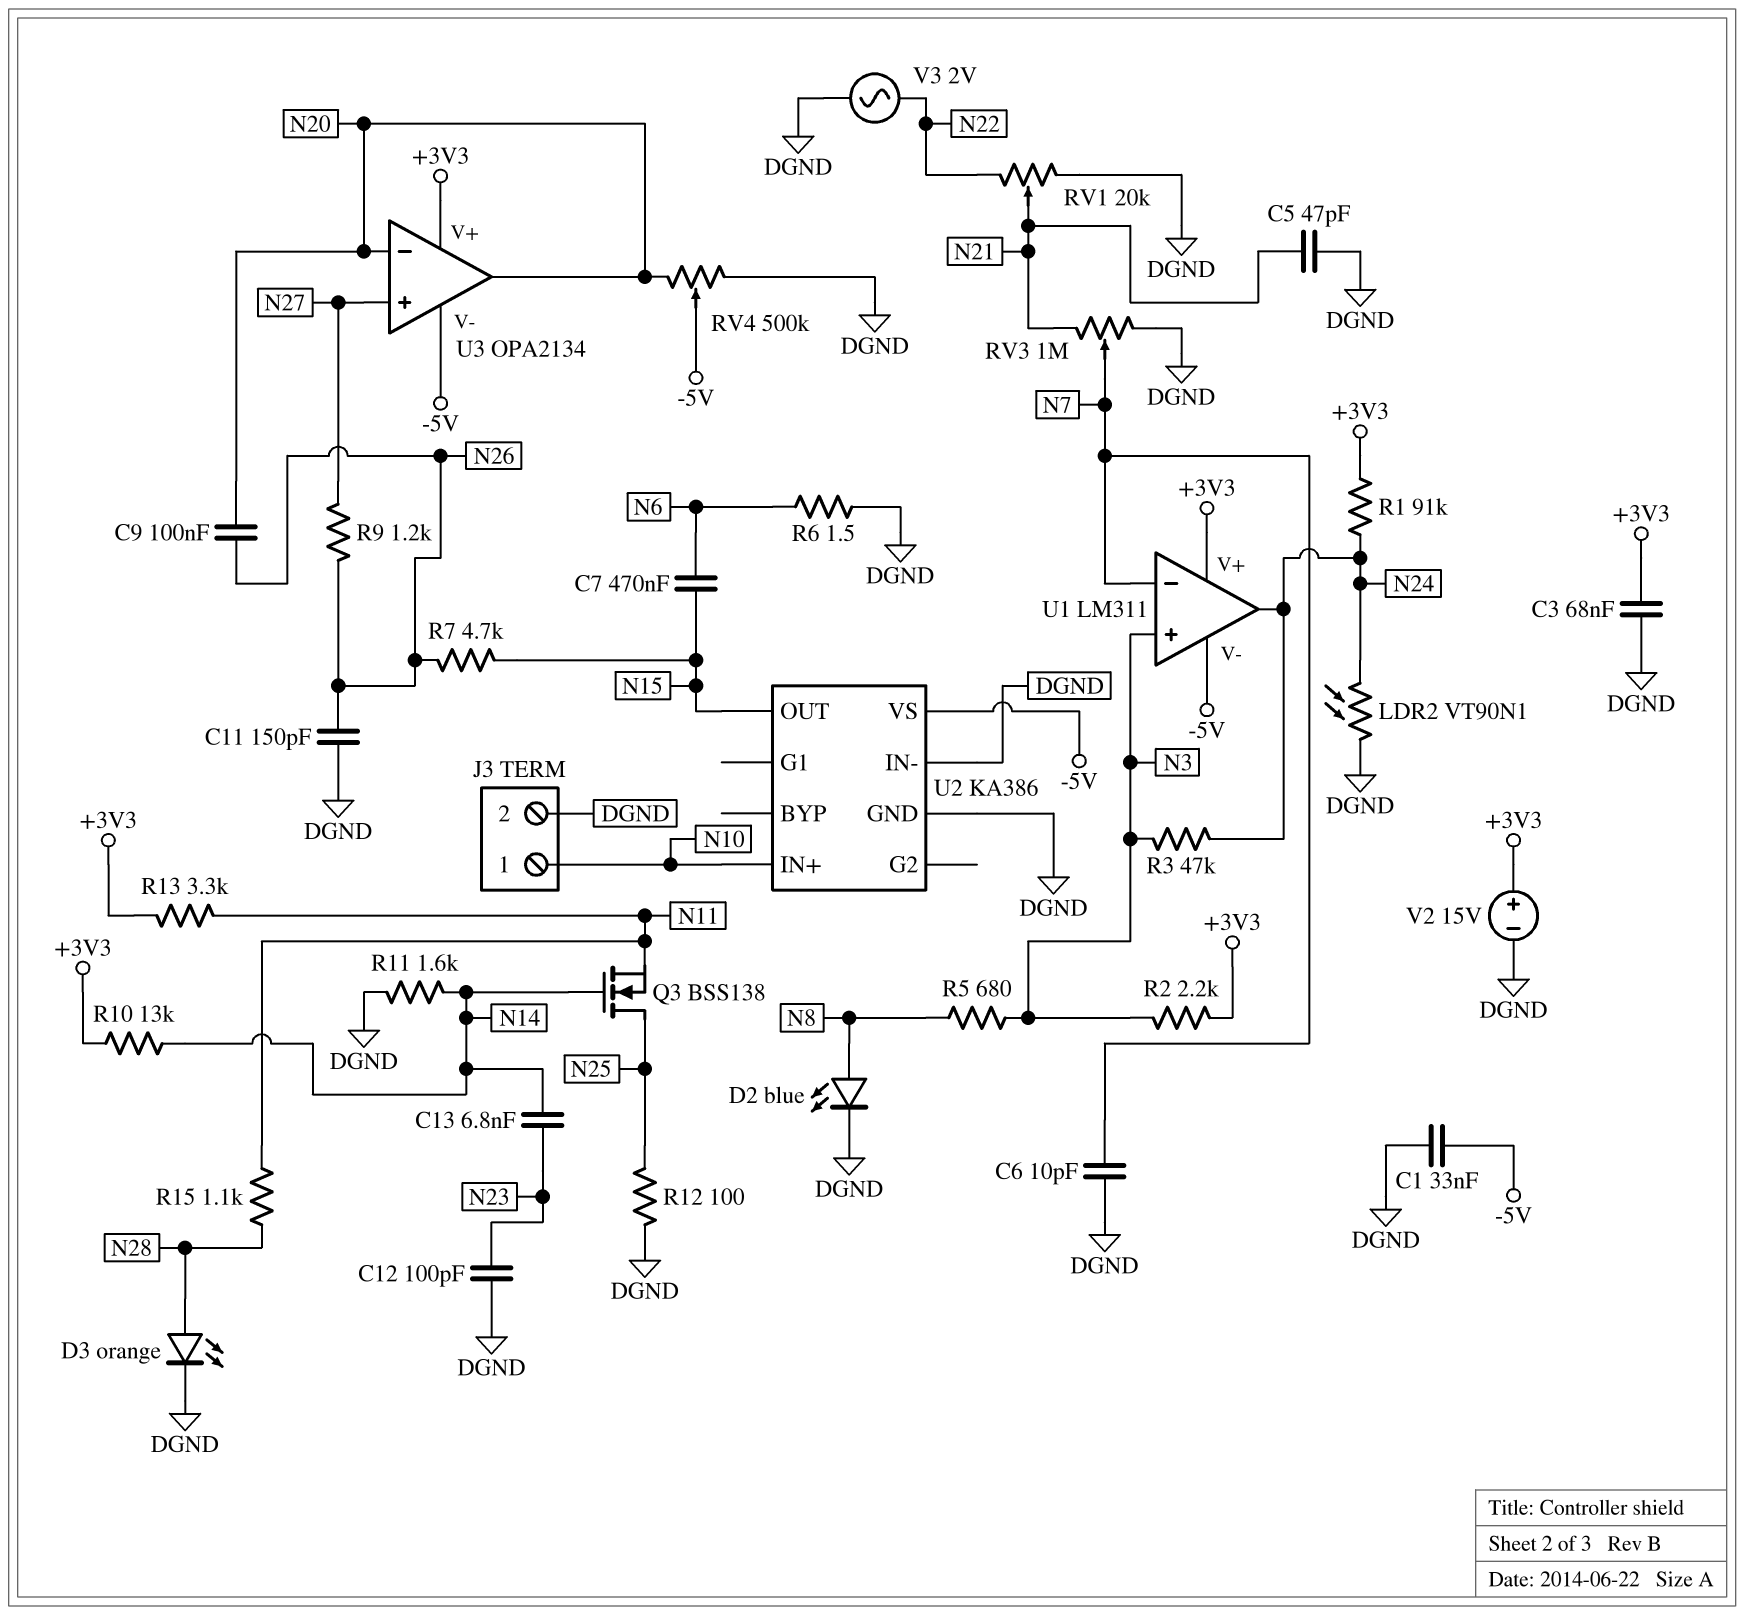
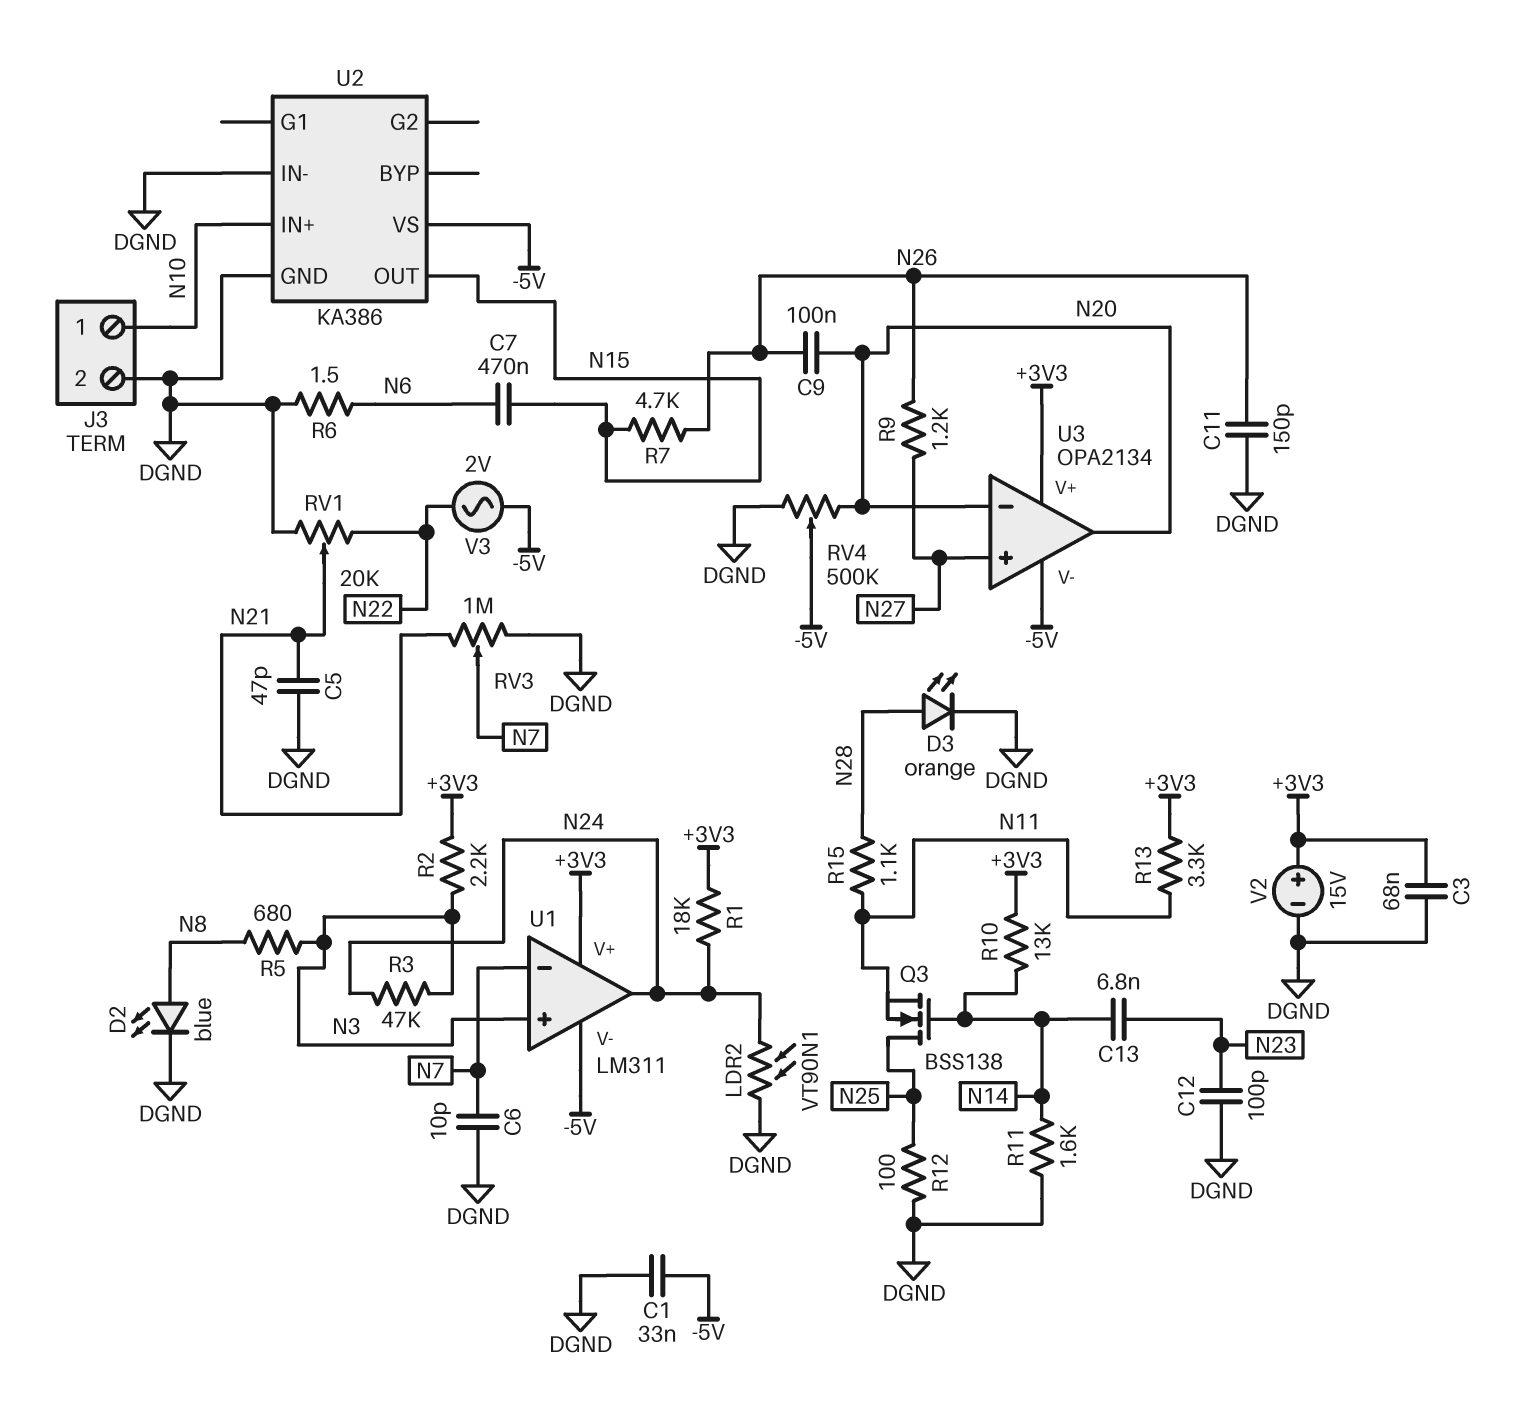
R1: 91k (+3V3, N24) -> 18k (+3V3, N24)
V3: AC 2V (DGND, N22) -> AC 2V (-5V, N22)

